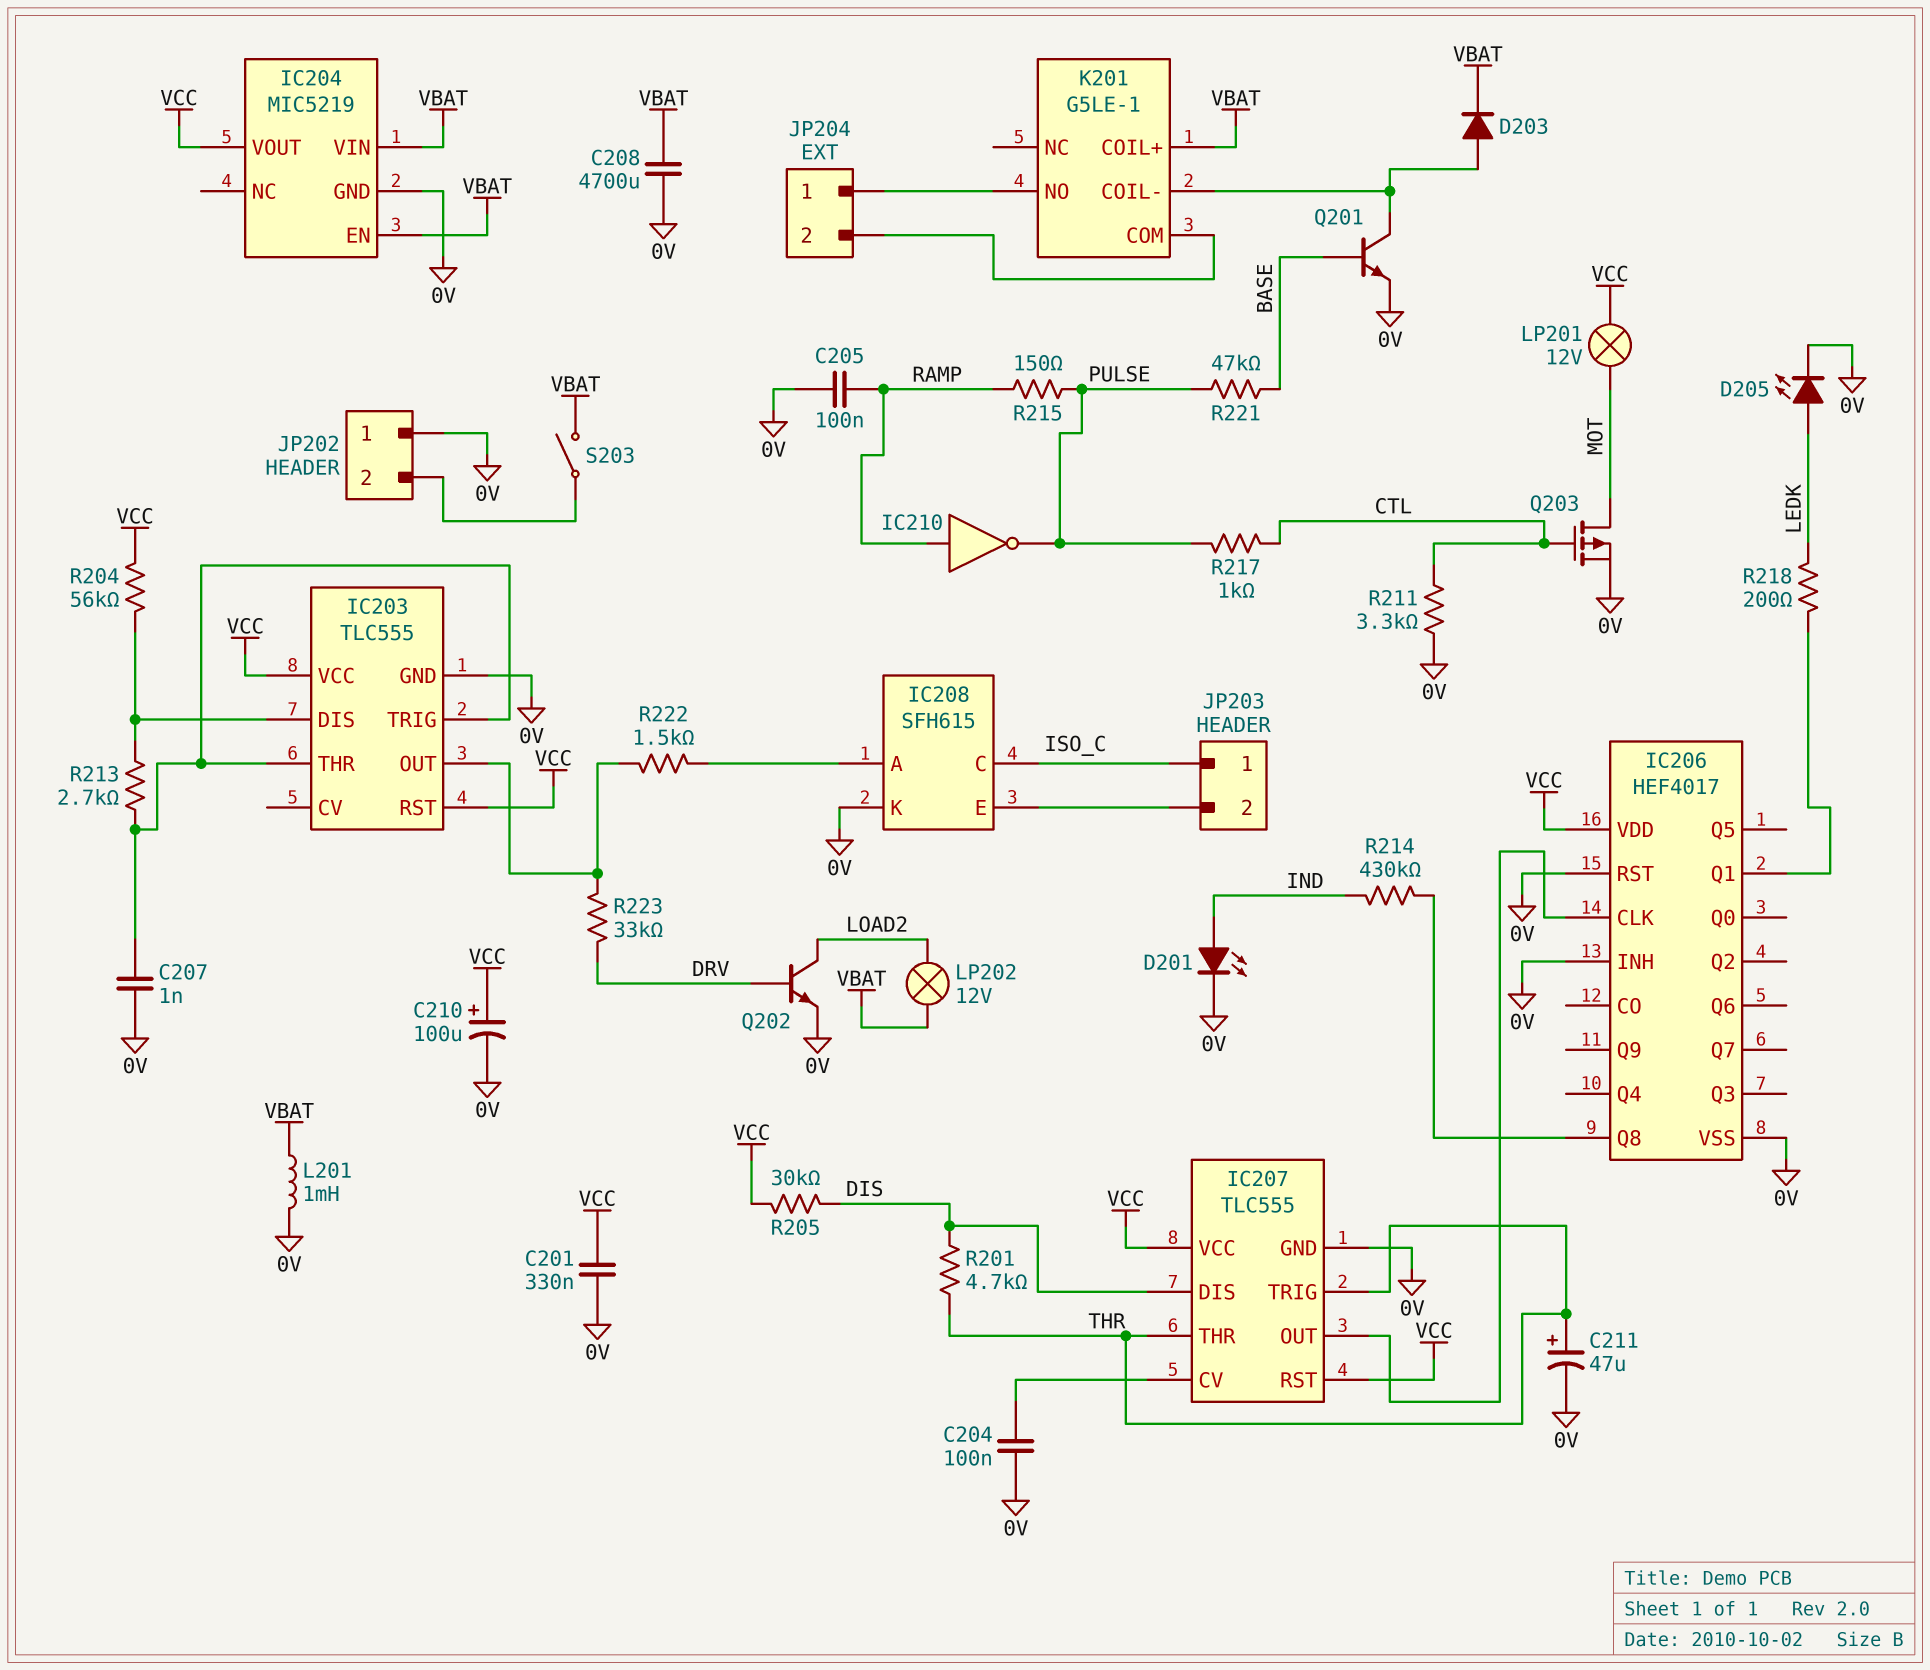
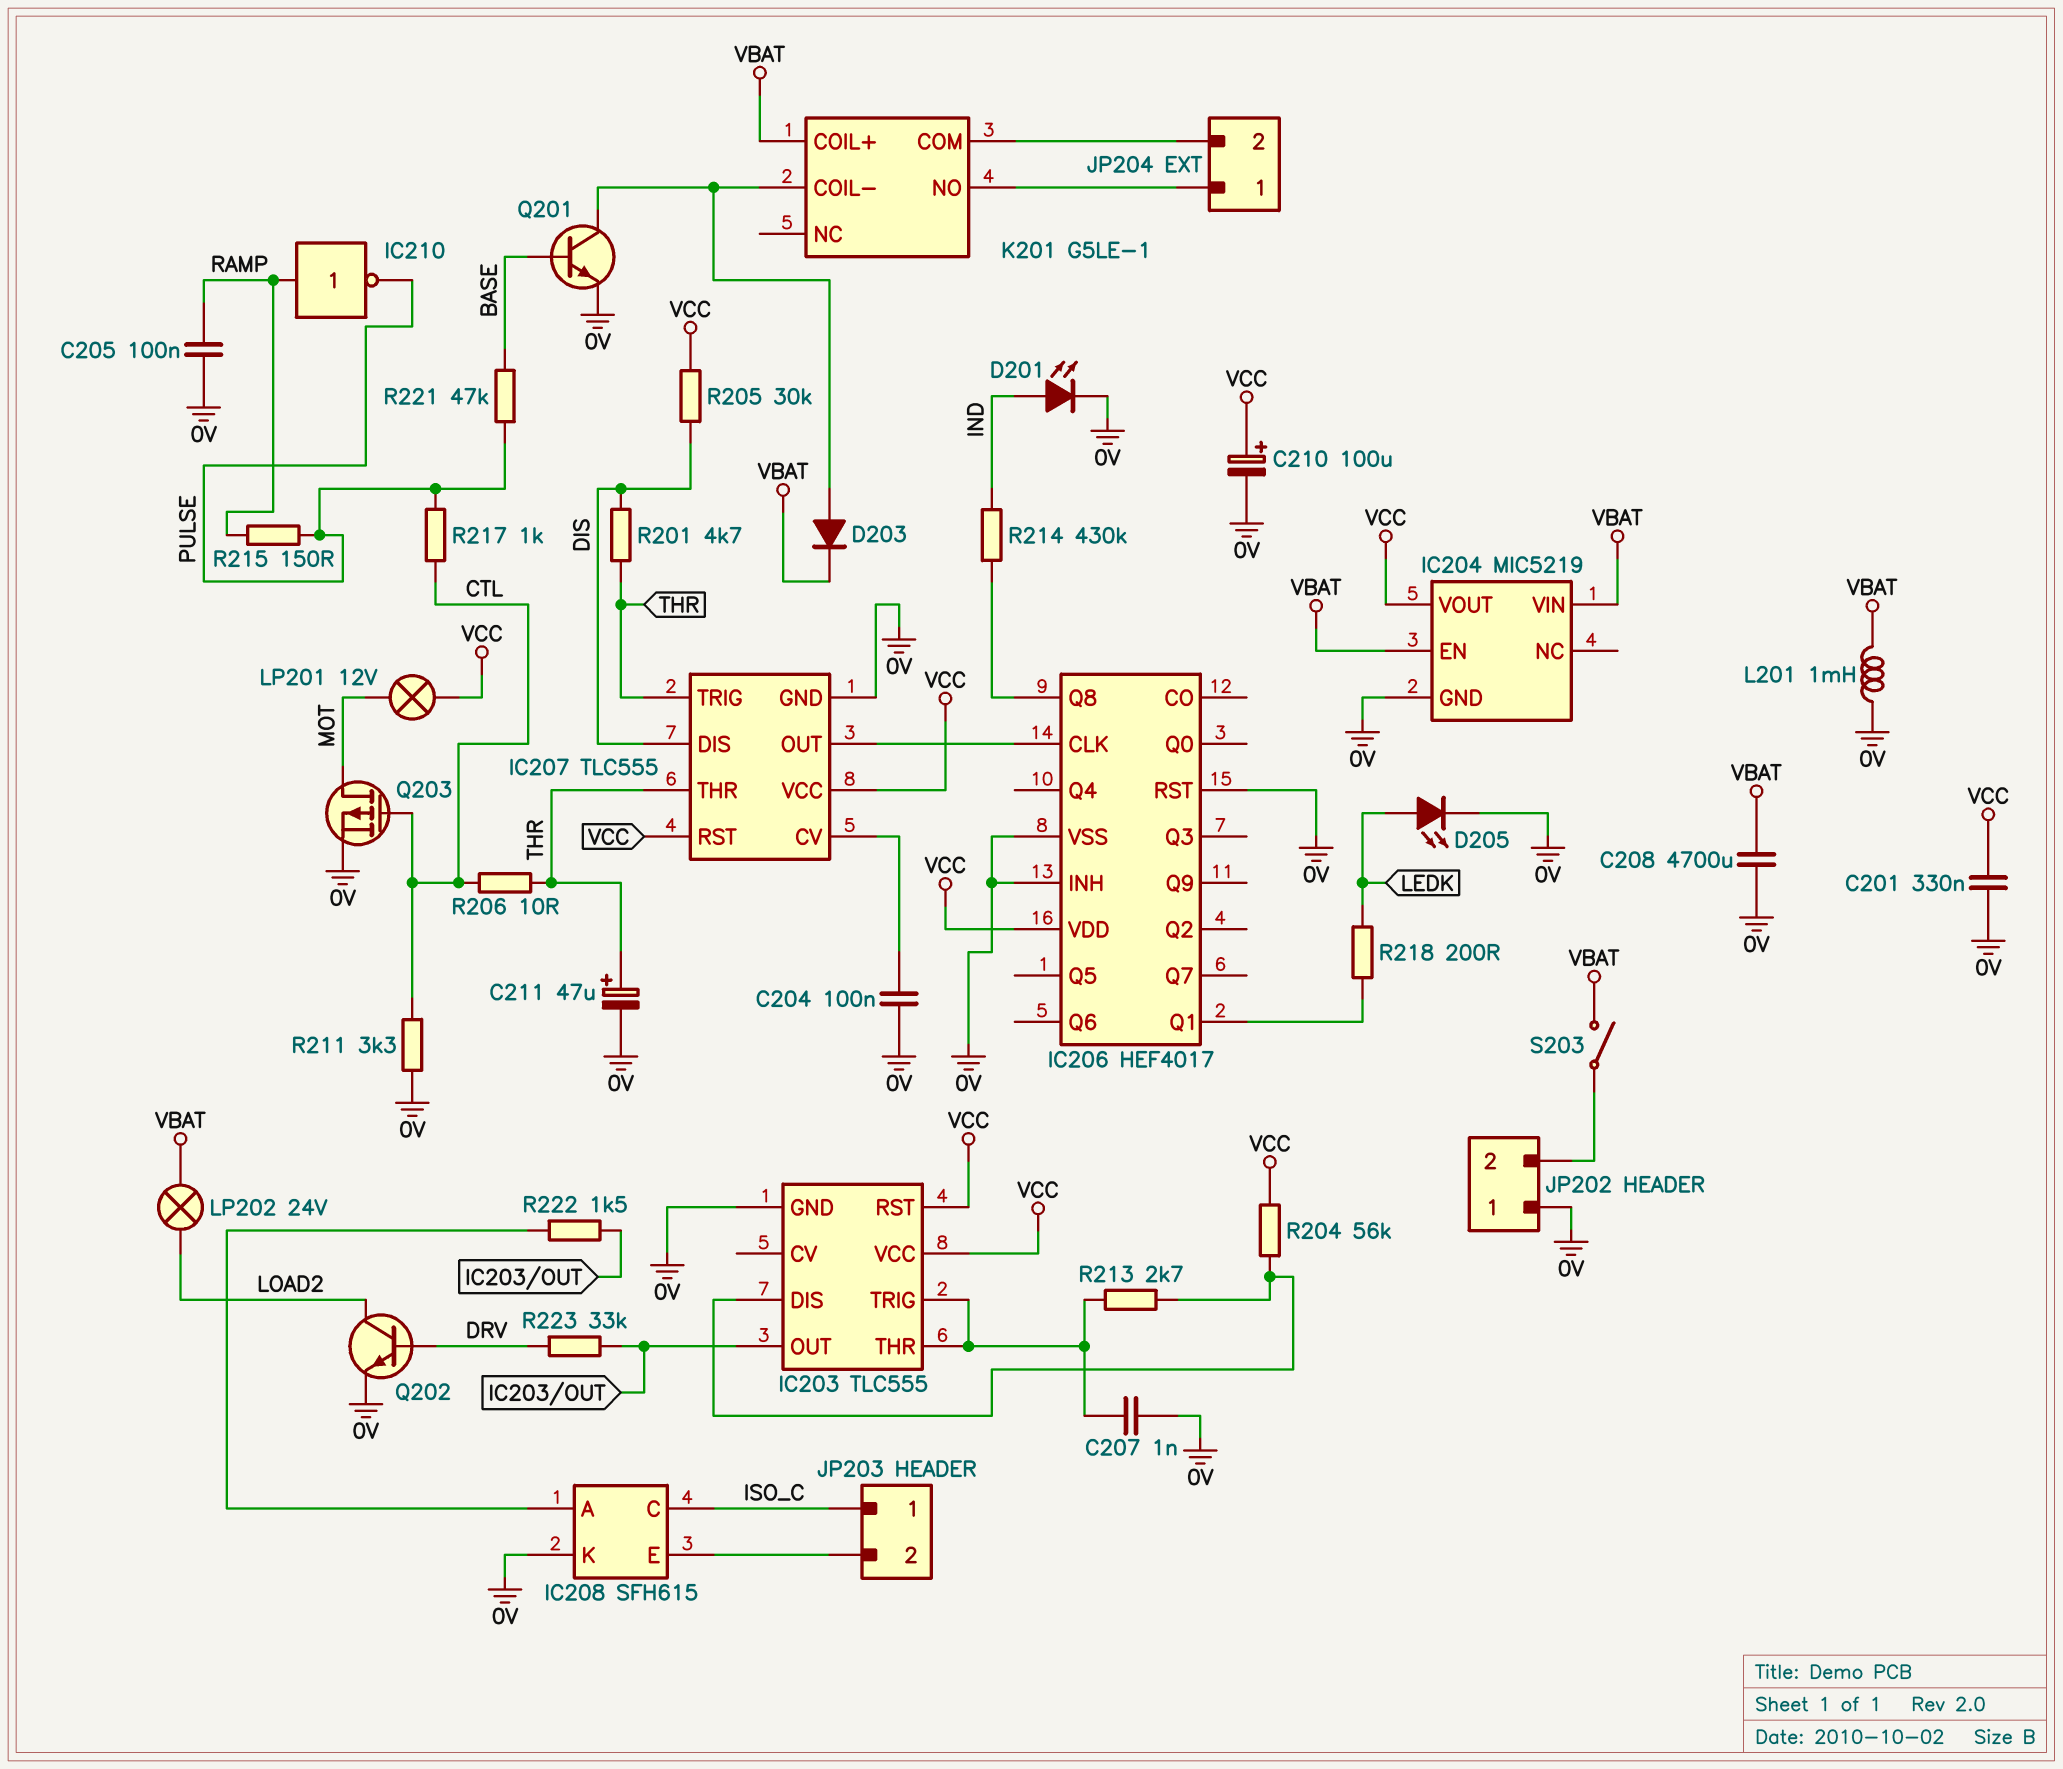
LP202: lamp 12V (LOAD2, VBAT) -> lamp 24V (LOAD2, VBAT)
R206: none -> 10 (CTL, THR)

